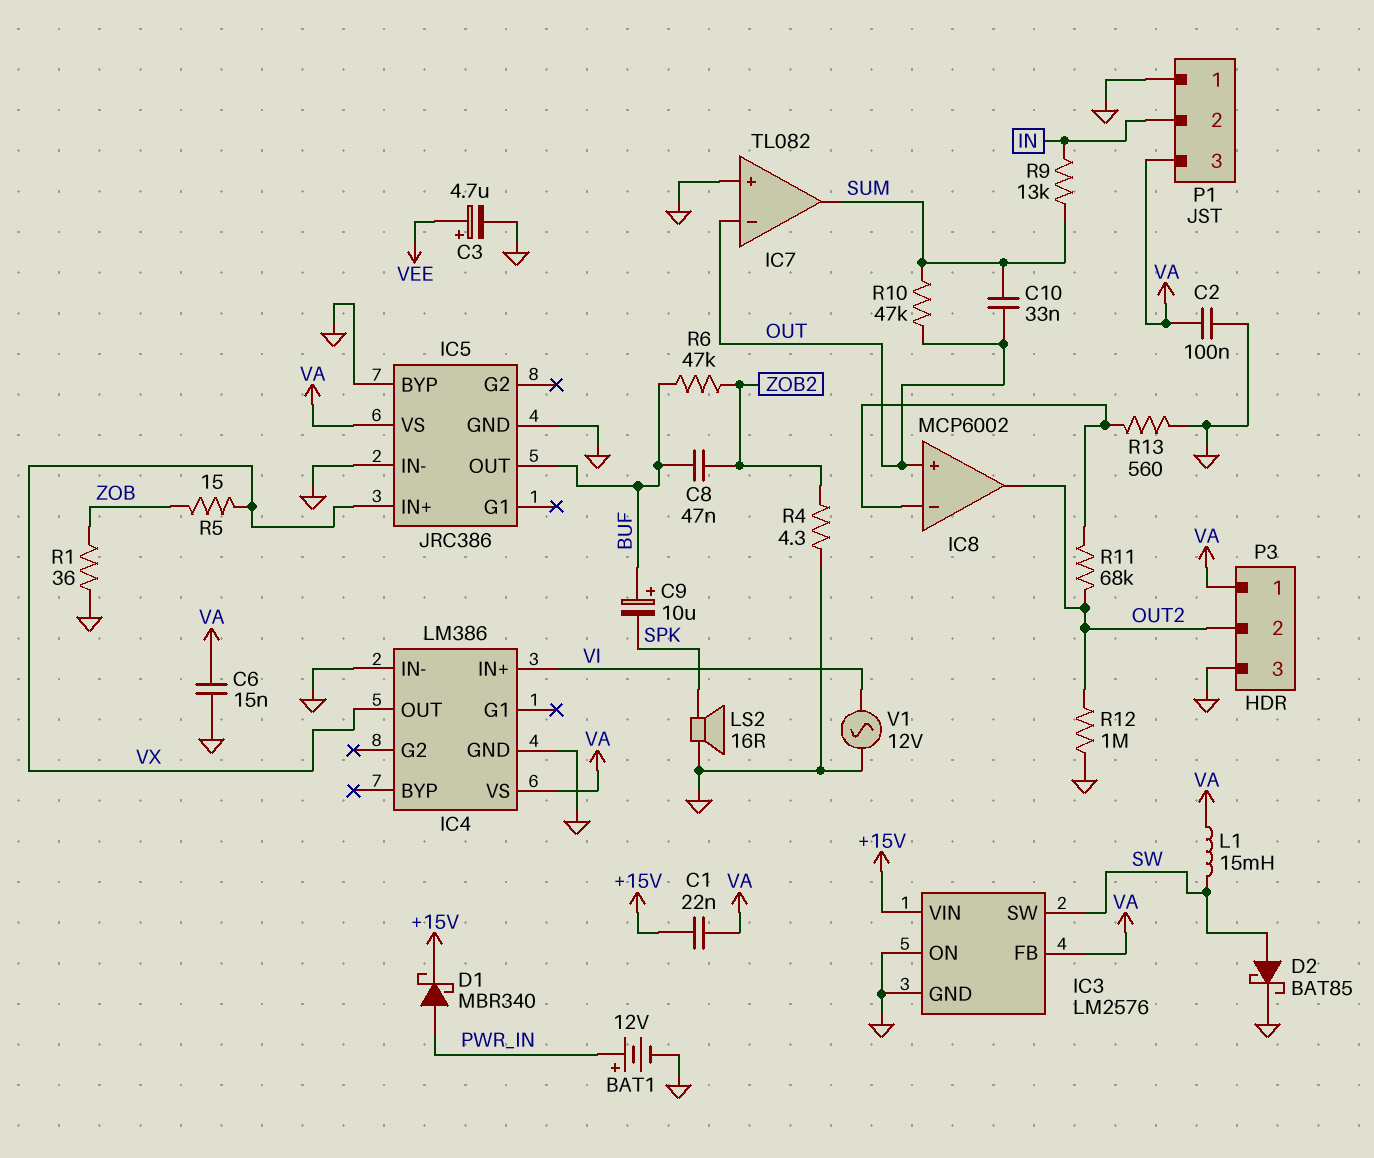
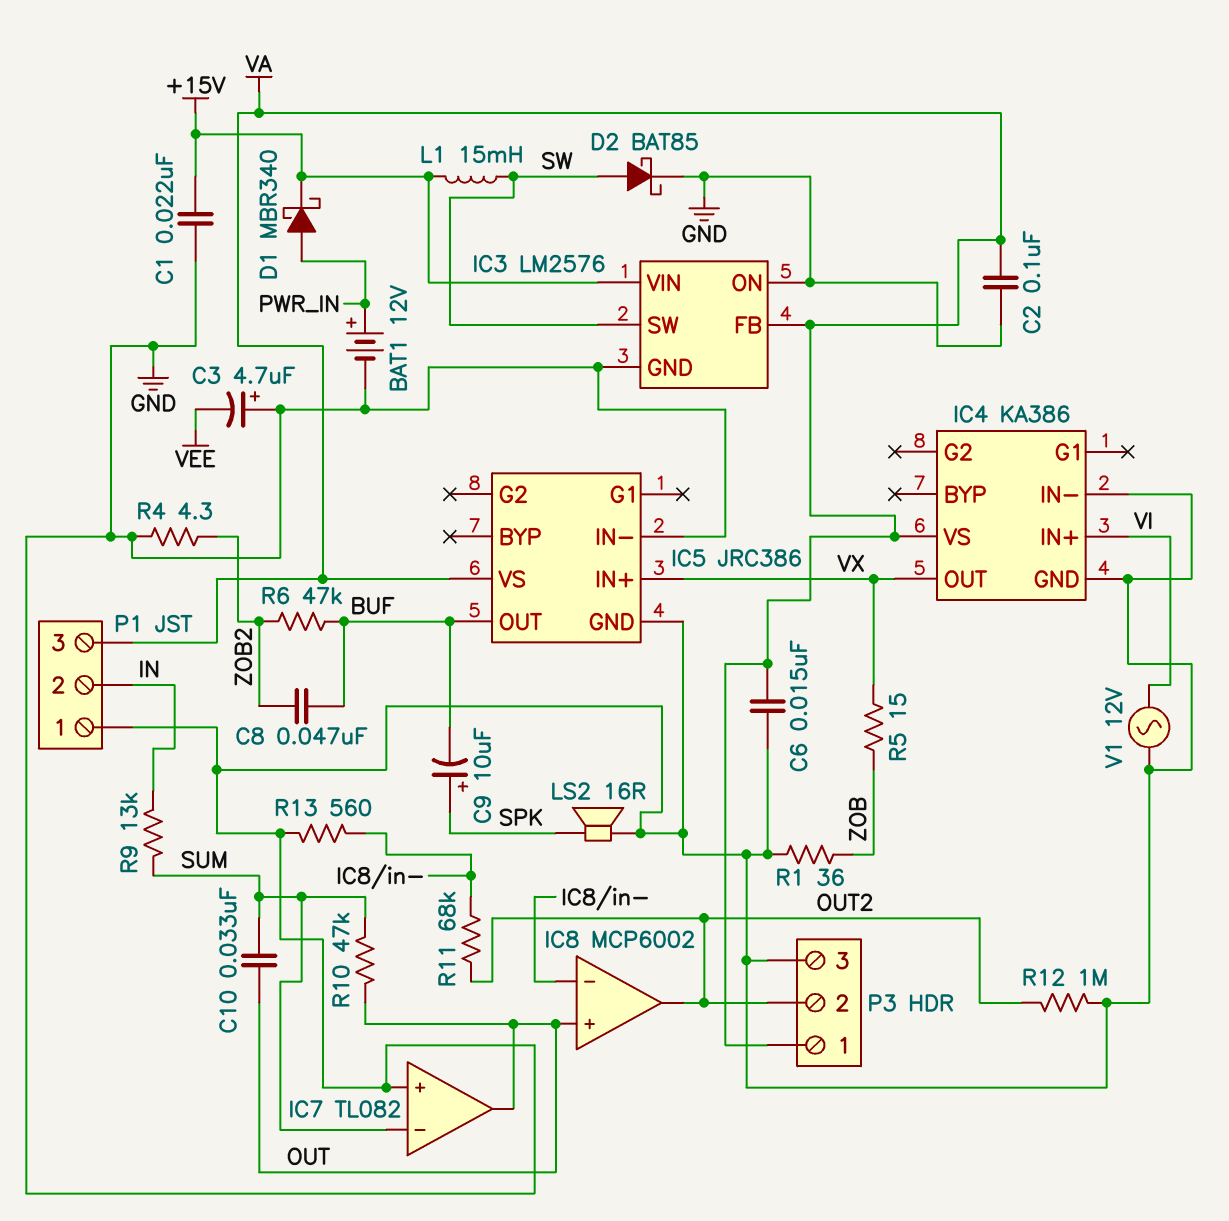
C1: 22nF (+15V, VA) -> 22nF (+15V, GND)
C3: 4.7uF (plus VEE, minus GND) -> 4.7uF (plus GND, minus VEE)
C9: 10uF (plus BUF, minus SPK) -> 10uF (plus SPK, minus BUF)
IC4: LM386 -> KA386
IC5 pin BYP: GND -> none
IC7 pin in-: OUT -> SUM
IC7 pin out: SUM -> OUT
L1: 15mH (SW, VA) -> 15mH (+15V, SW)

